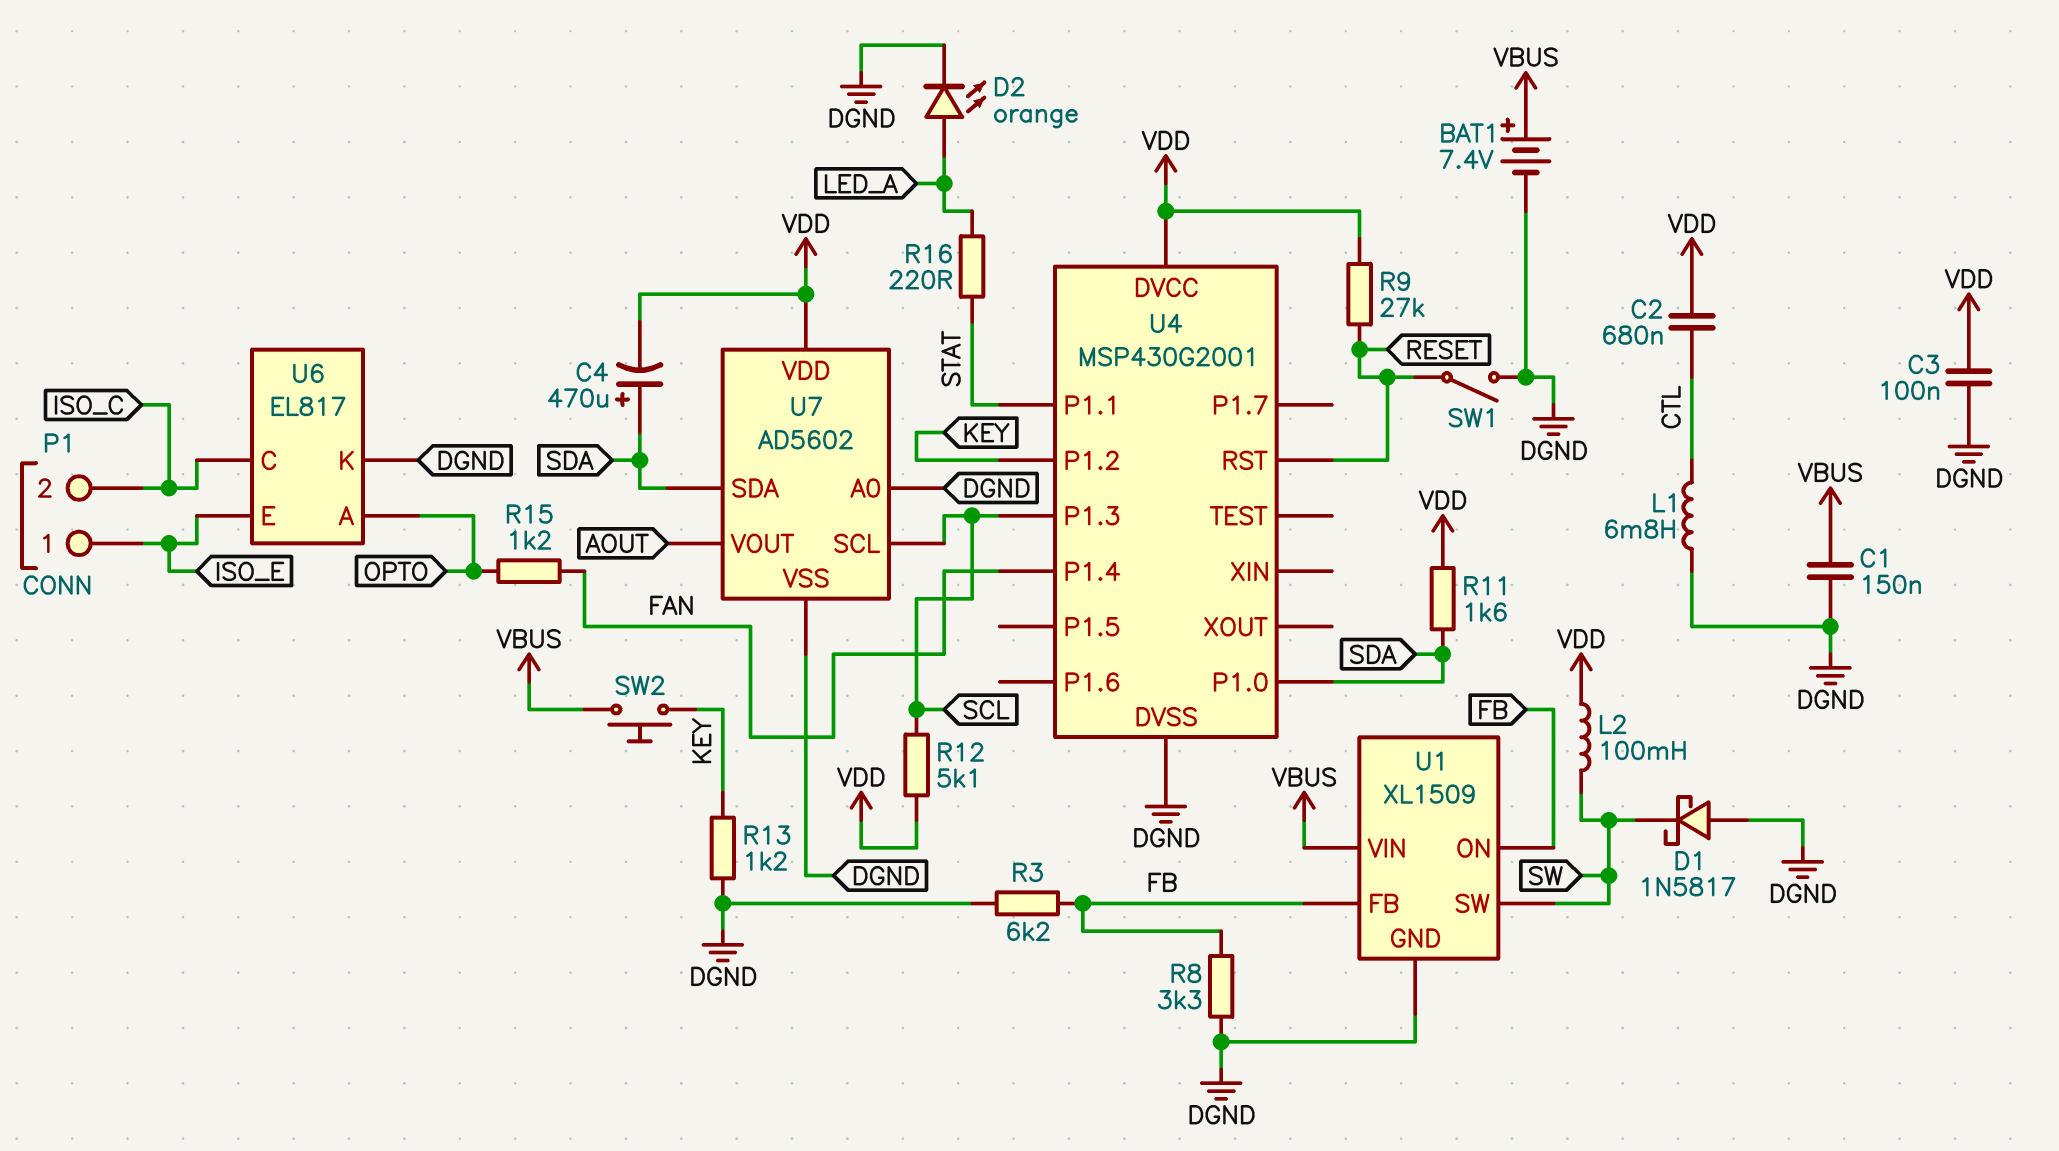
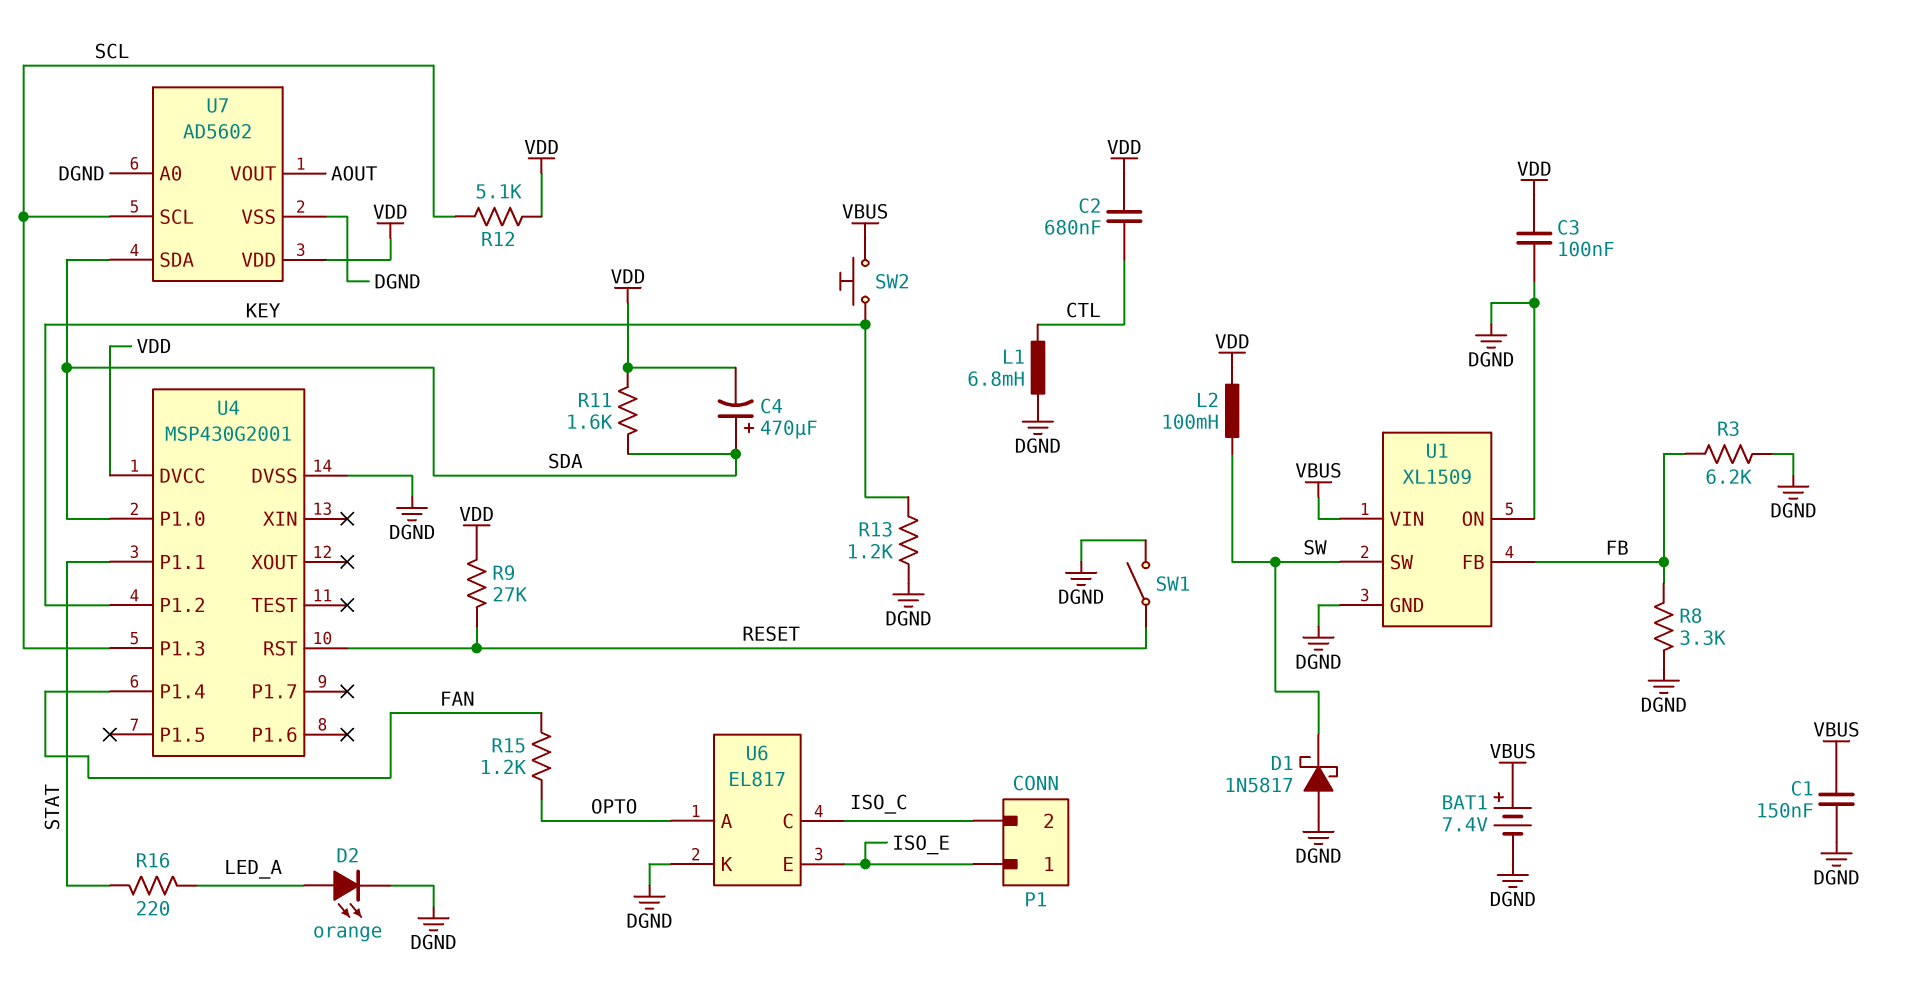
U1 pin ON: FB -> DGND

